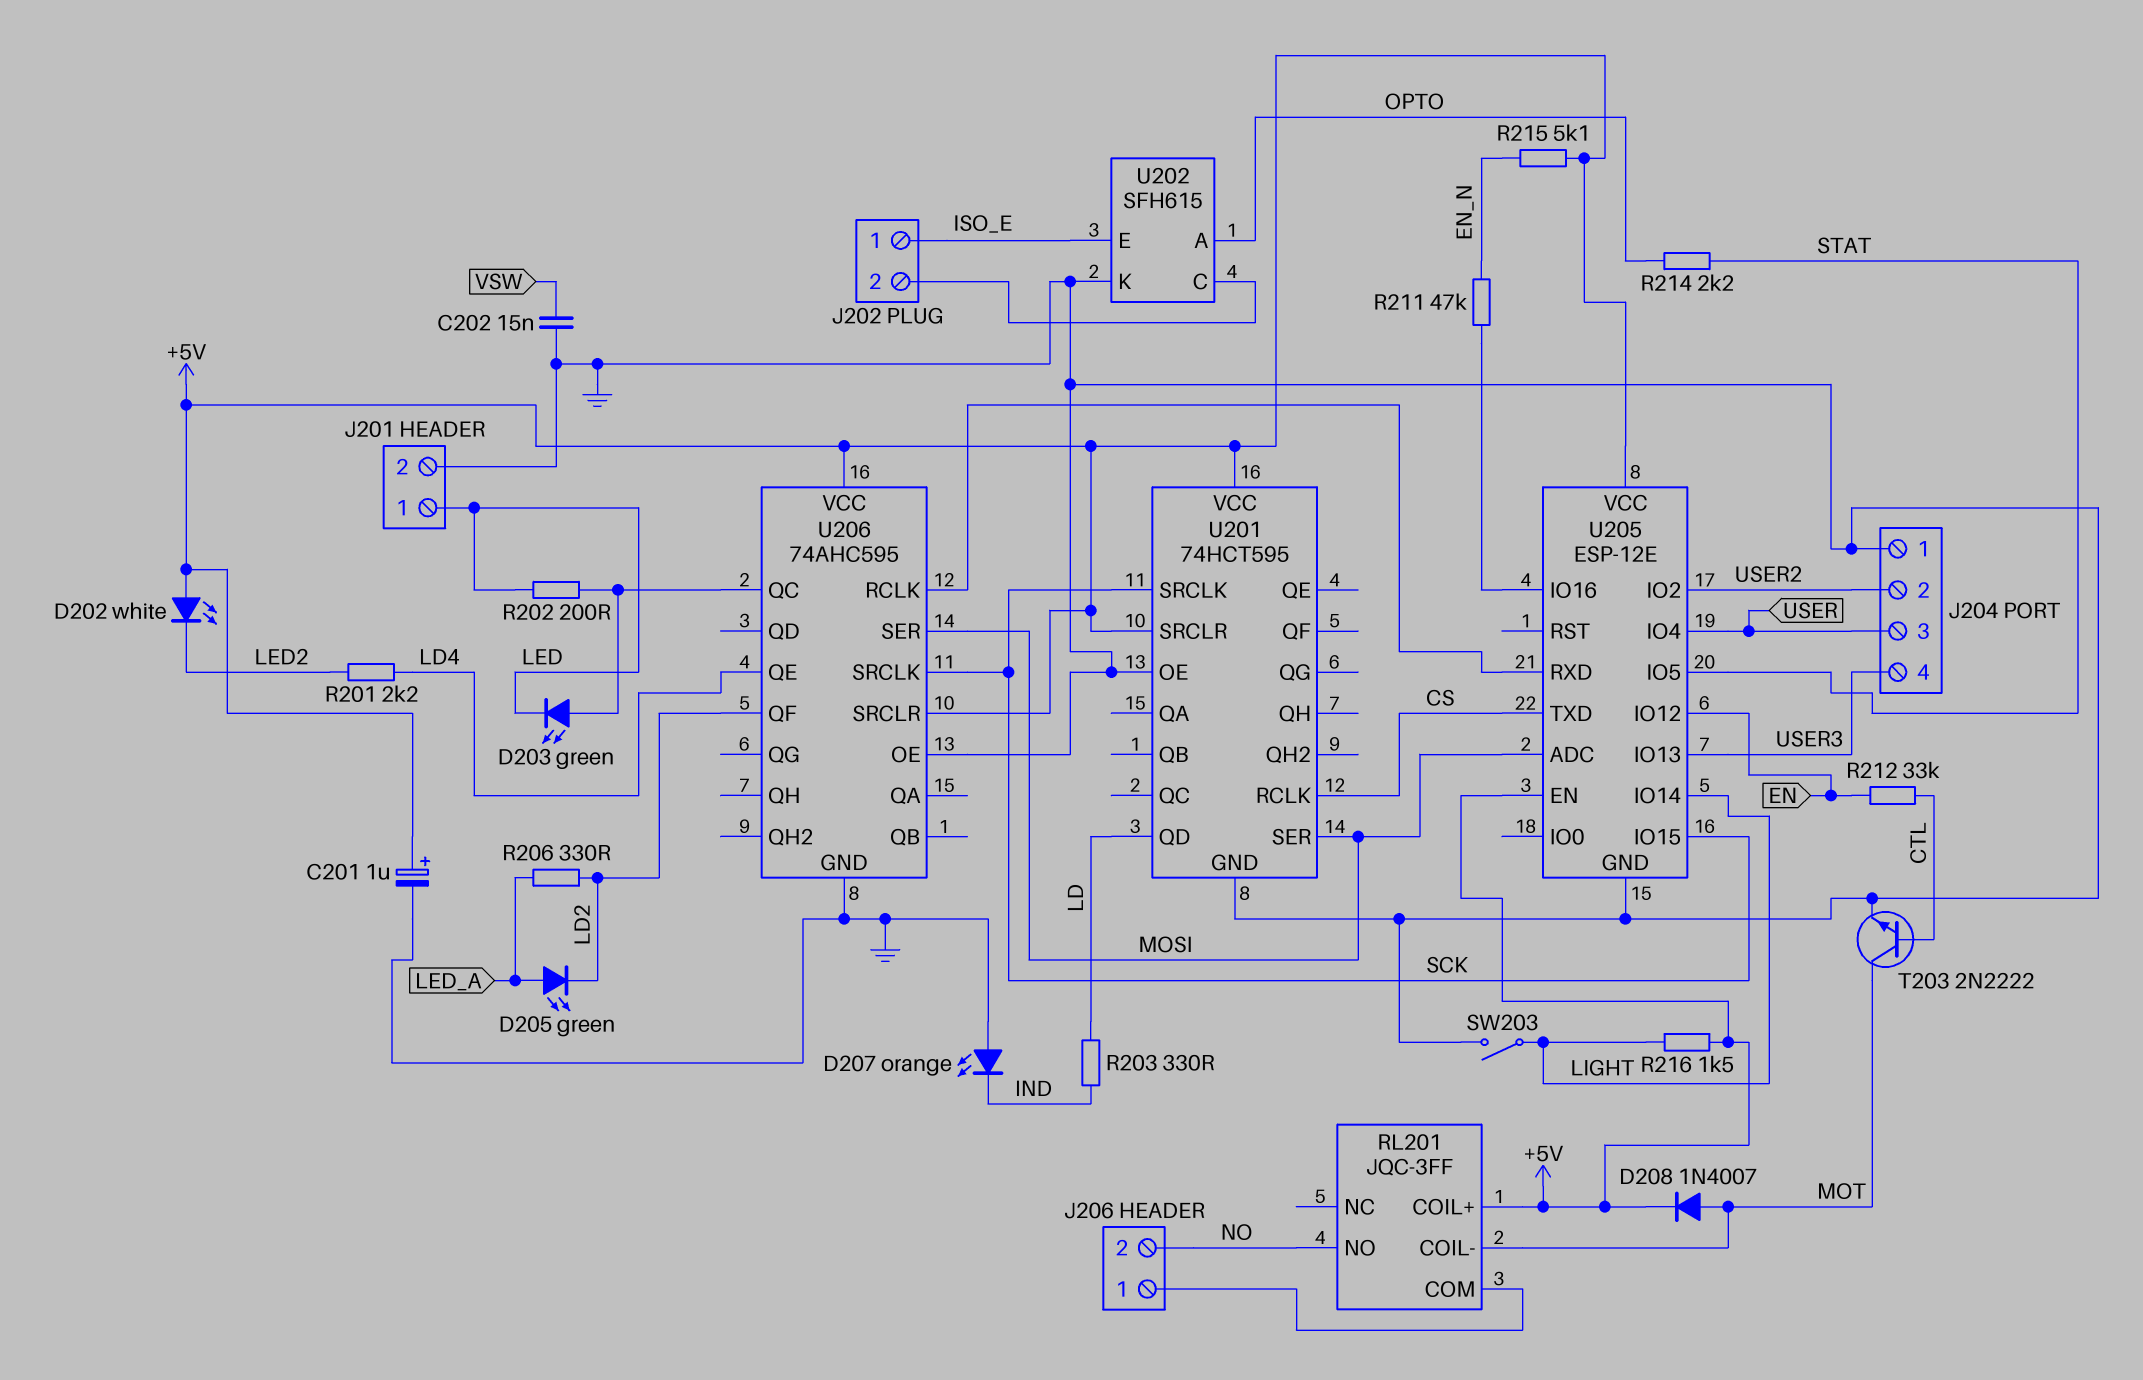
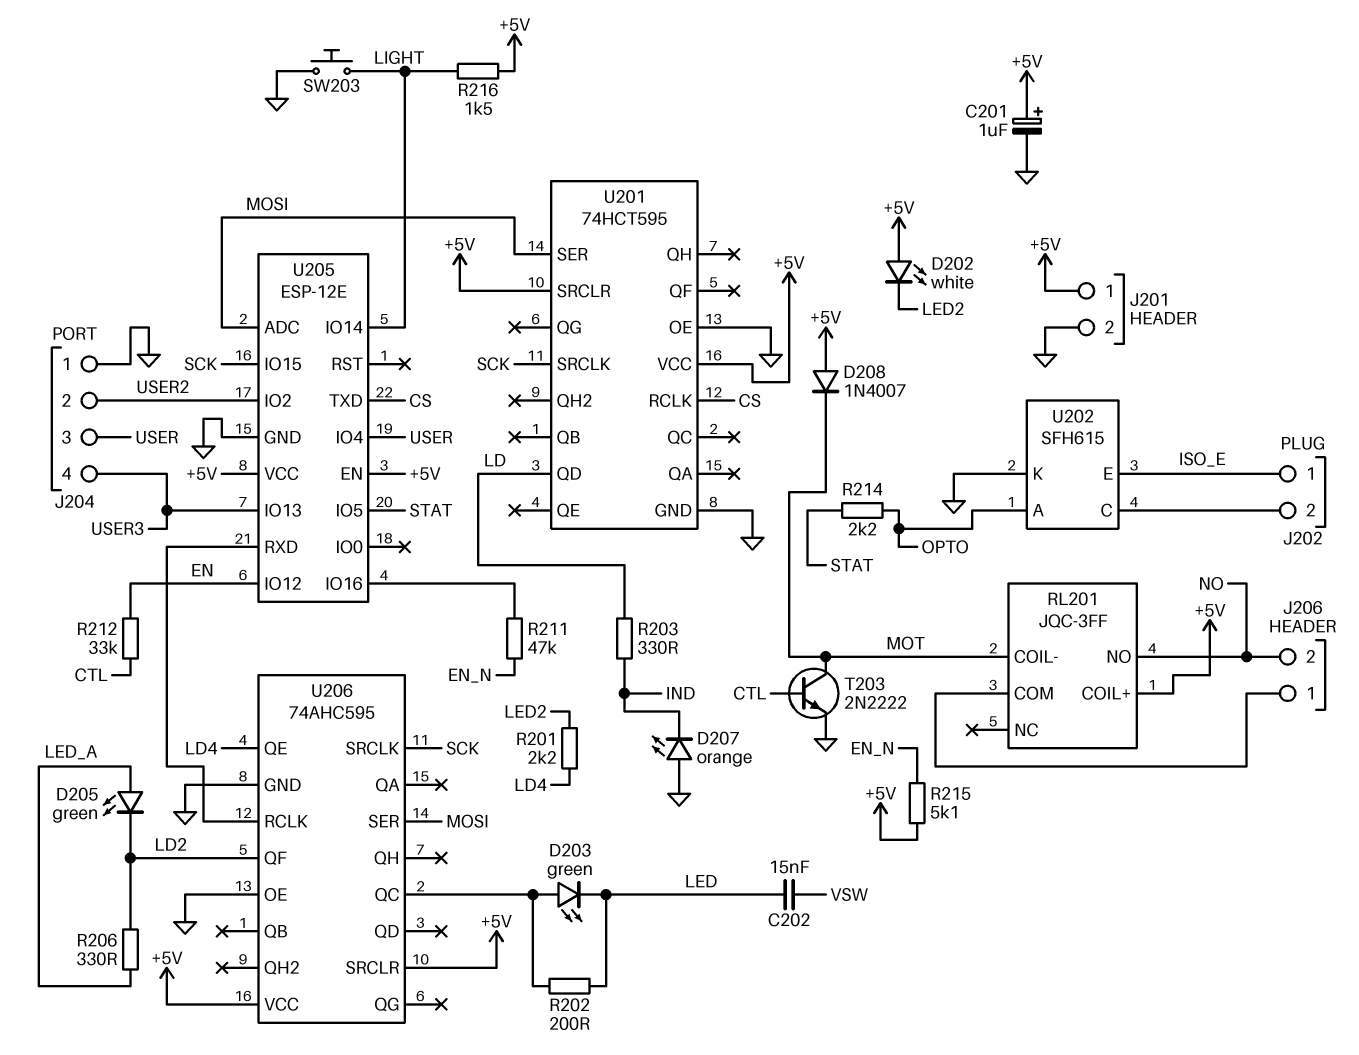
C202: 15nF (GND, VSW) -> 15nF (LED, VSW)
D208: diode 1N4007 (A MOT, K +5V) -> diode 1N4007 (A +5V, K MOT)
J201 pin 1: LED -> +5V
SW203: switch (GND, LIGHT) -> button (GND, LIGHT)

